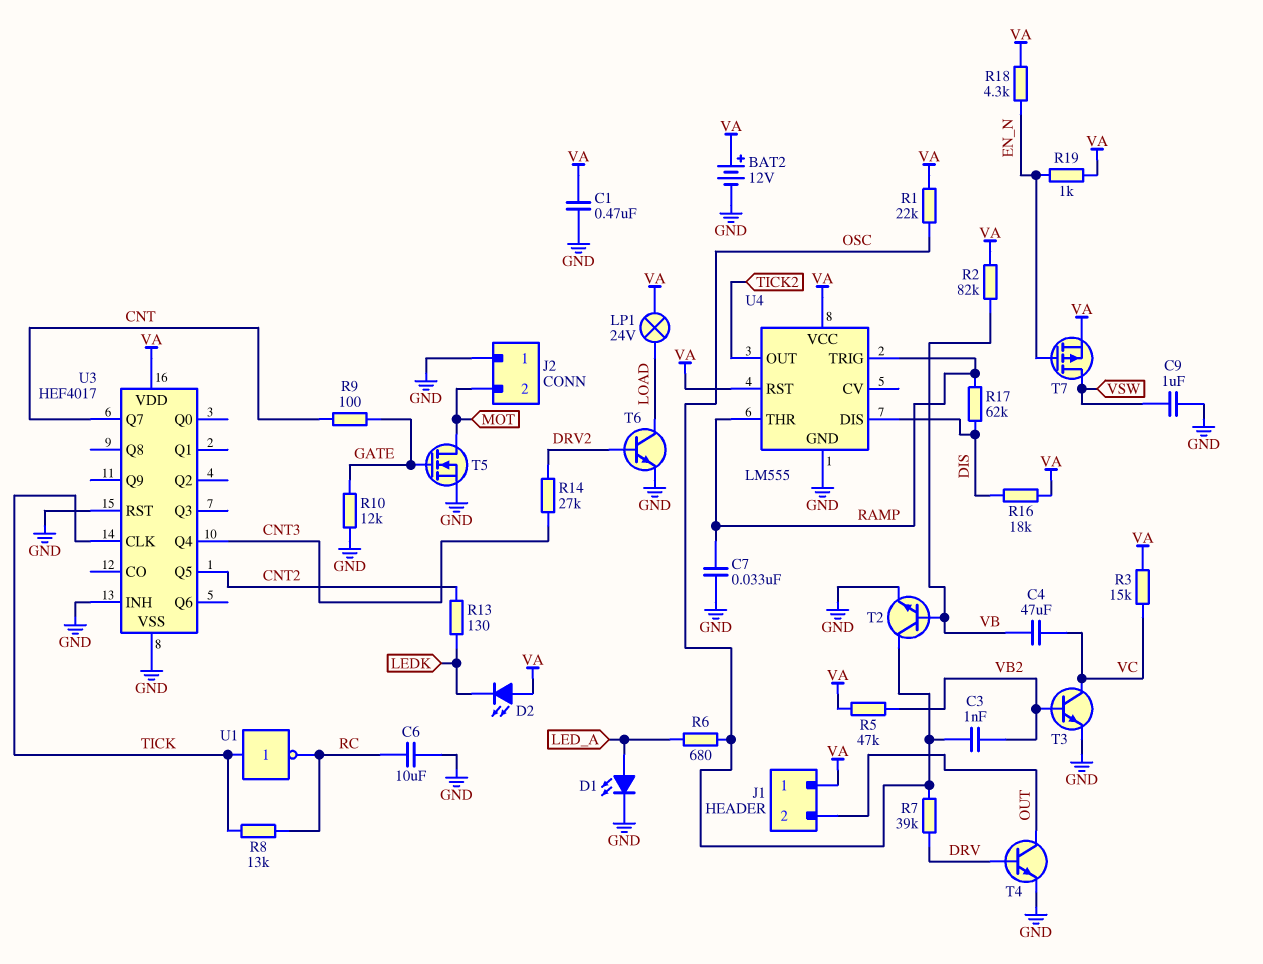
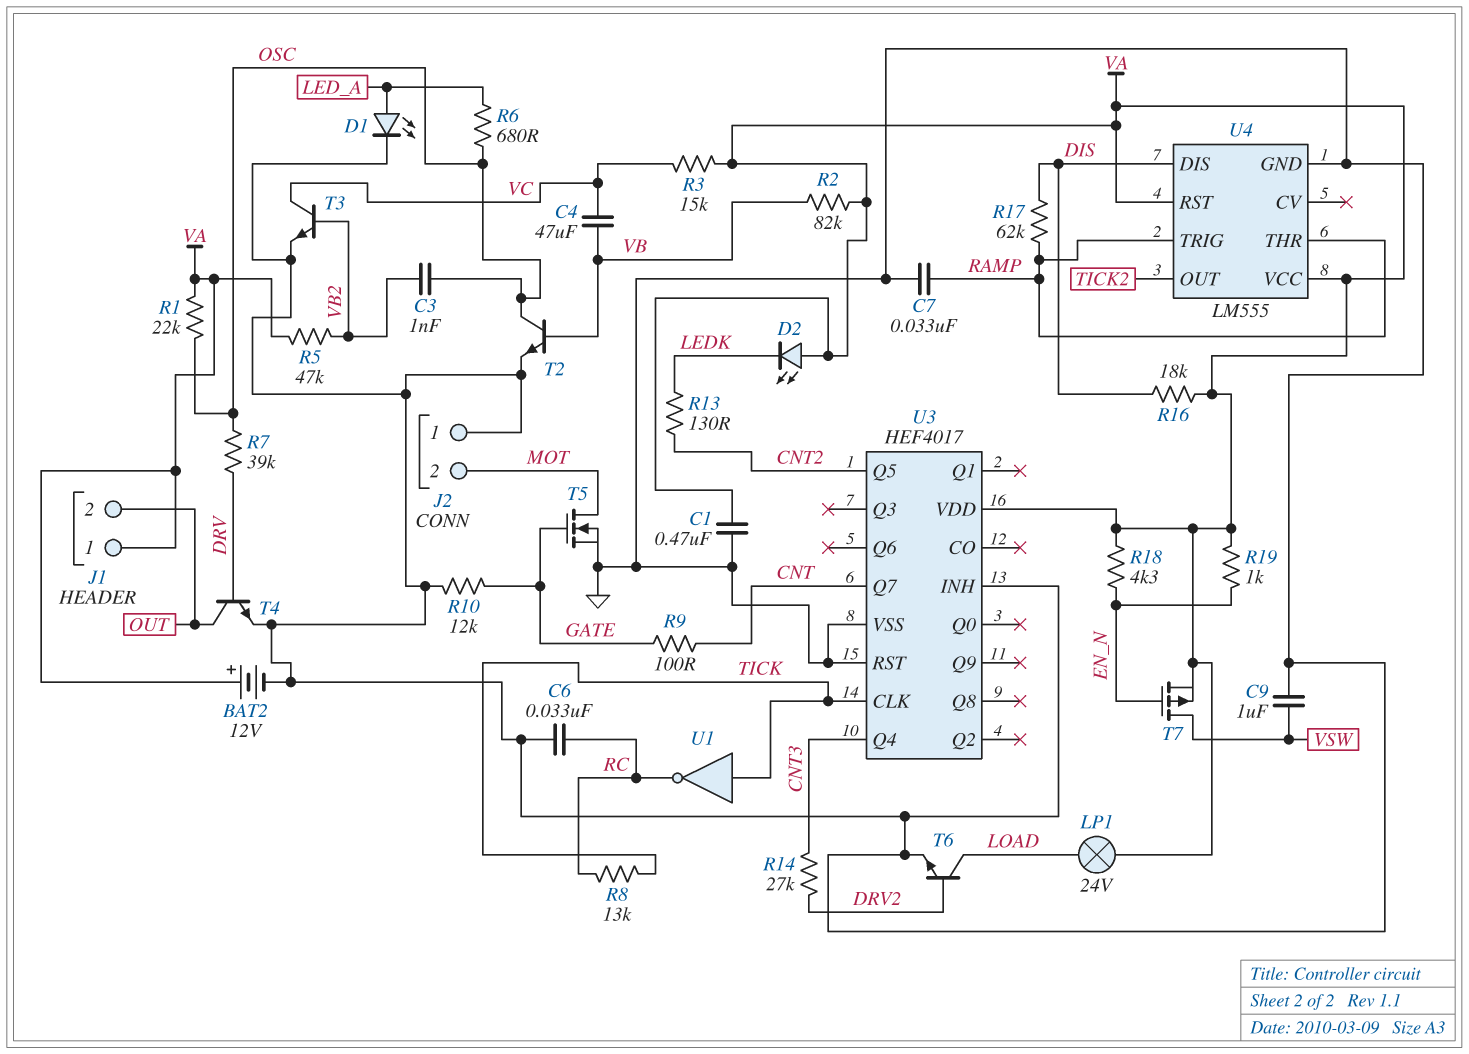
C6: 10uF (GND, RC) -> 33nF (GND, RC)

